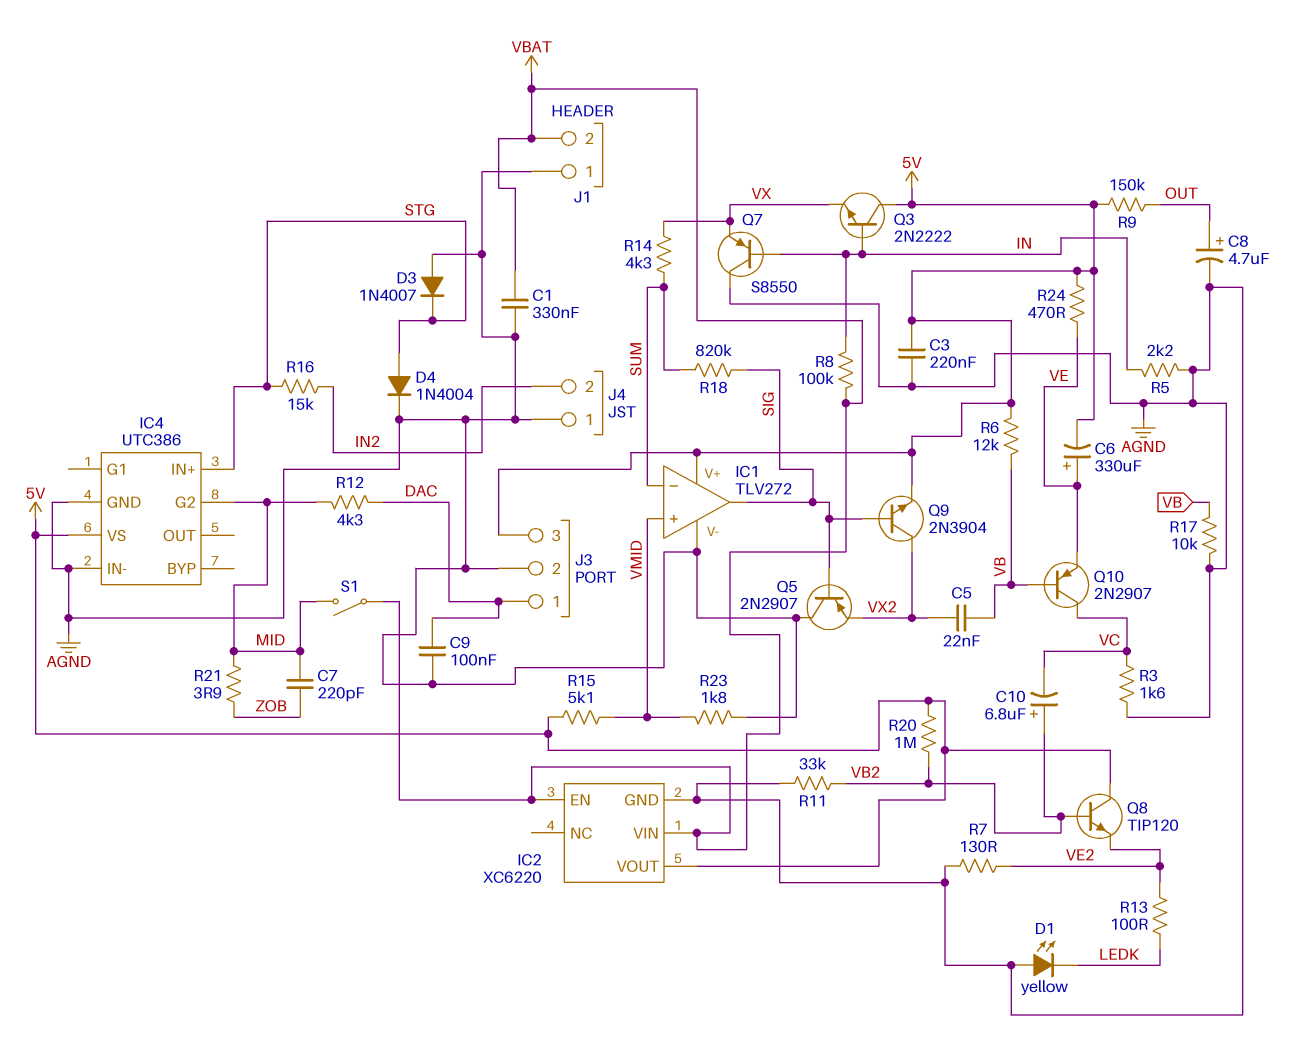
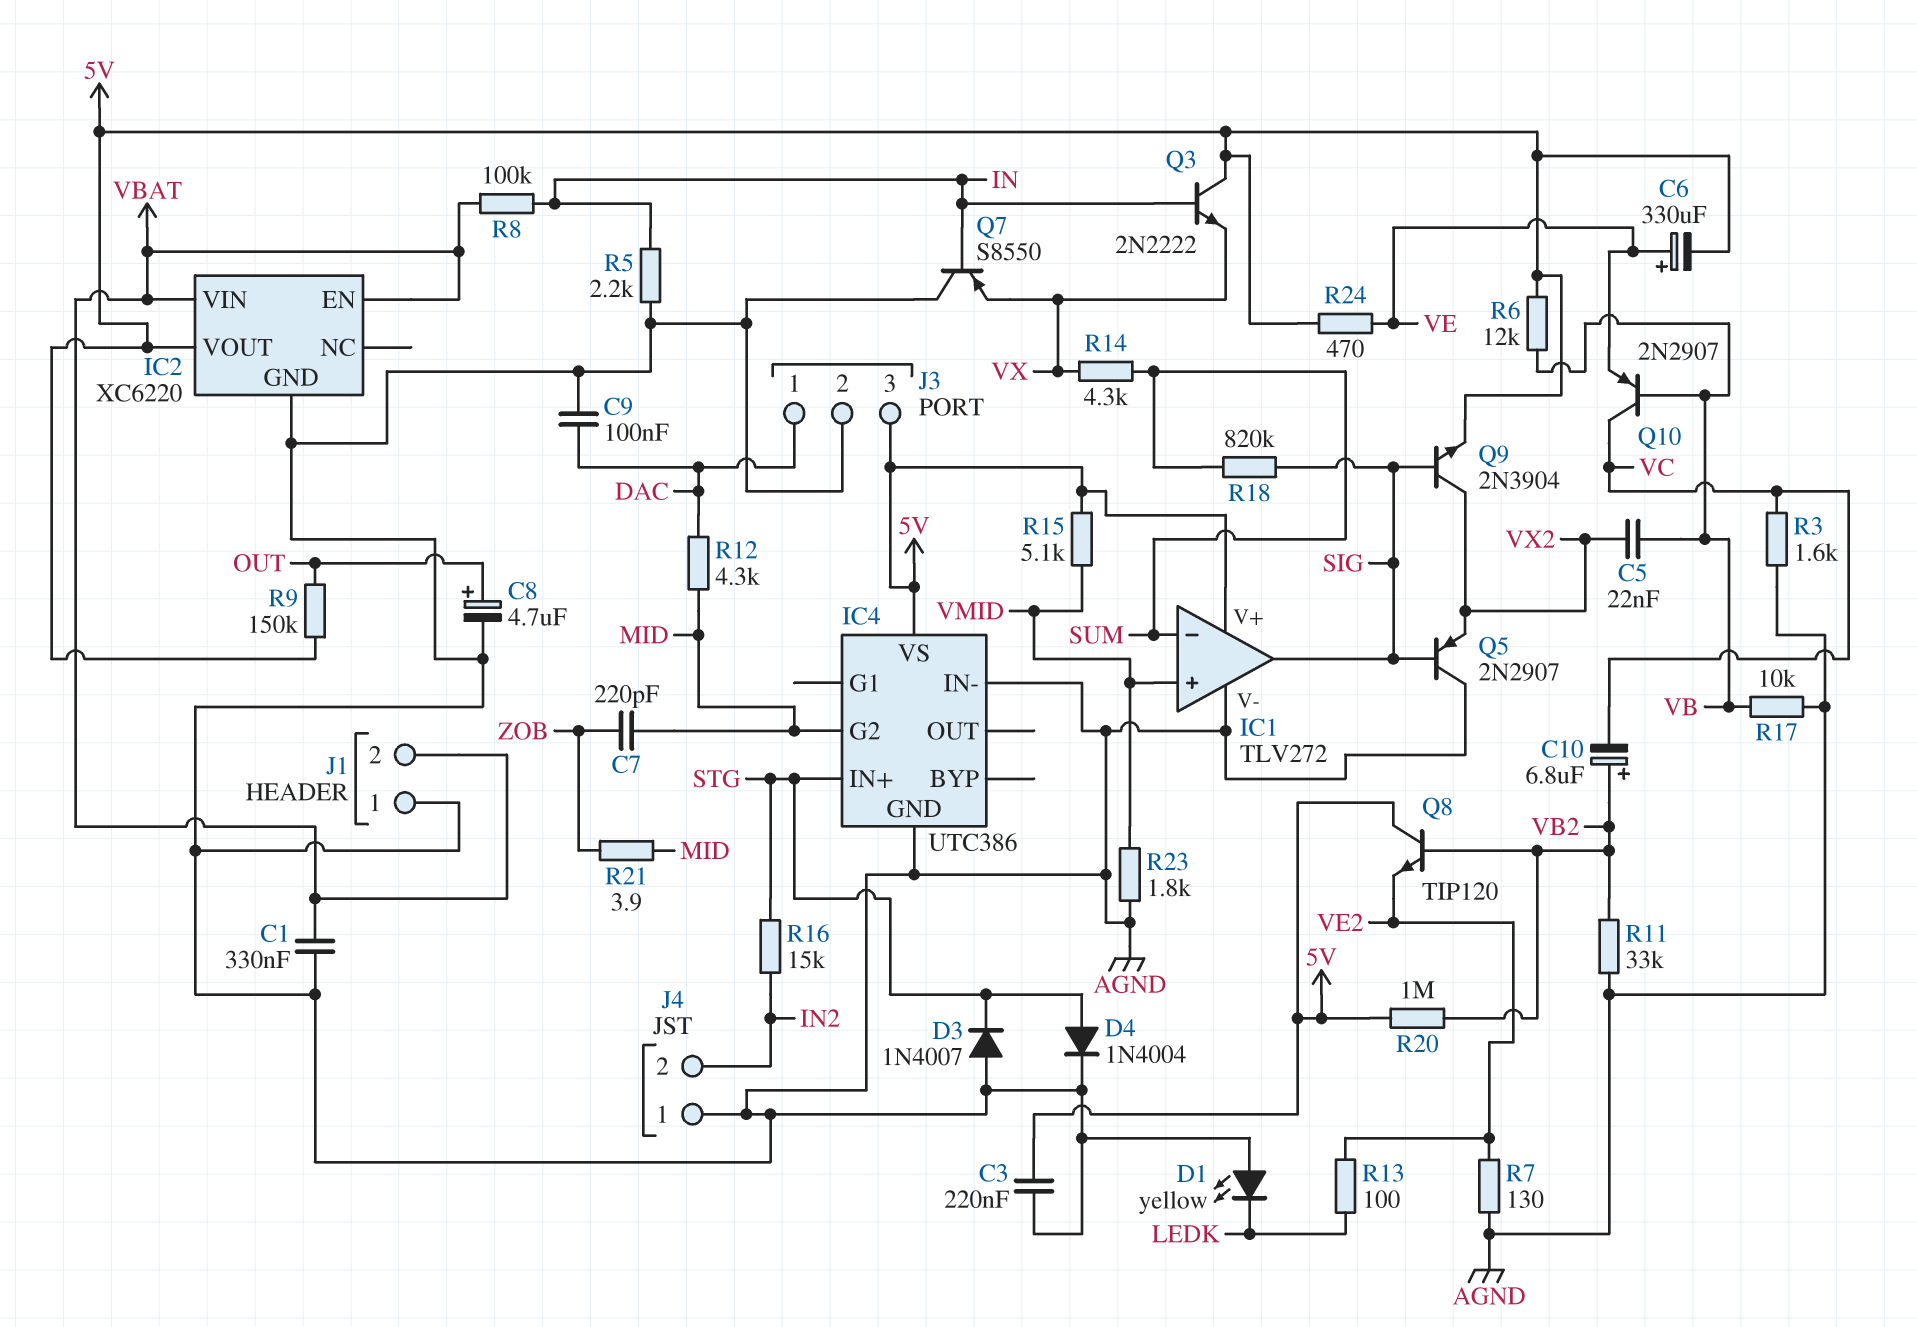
S1: switch (MID, VBAT) -> none

